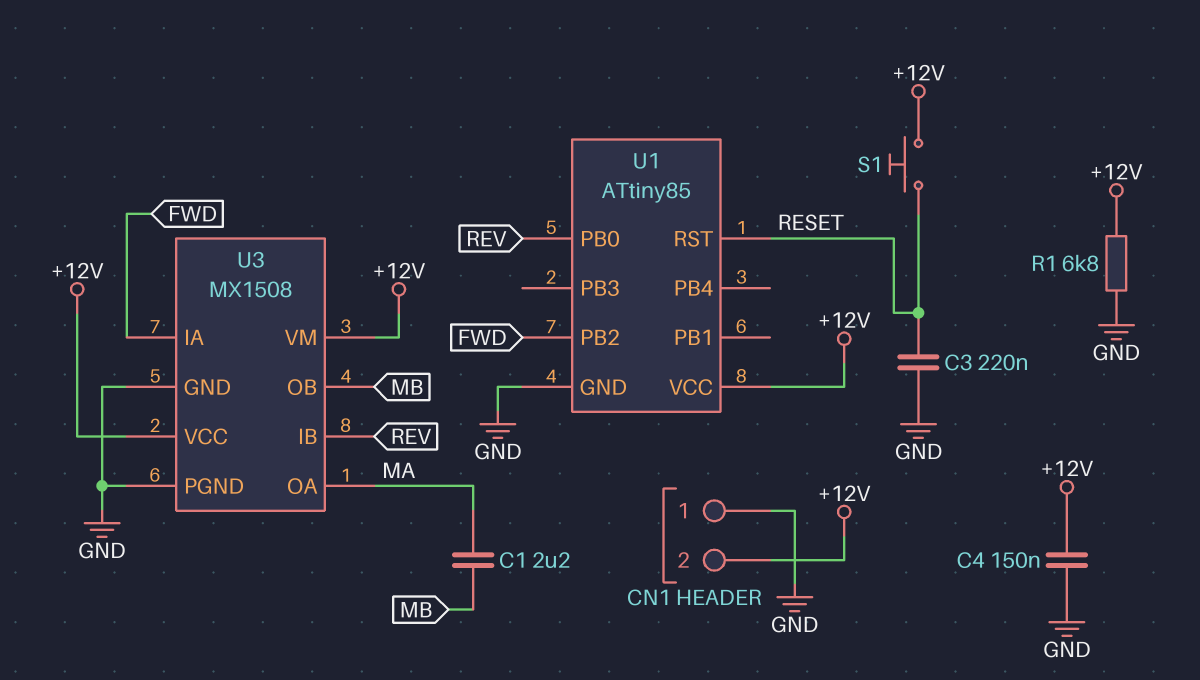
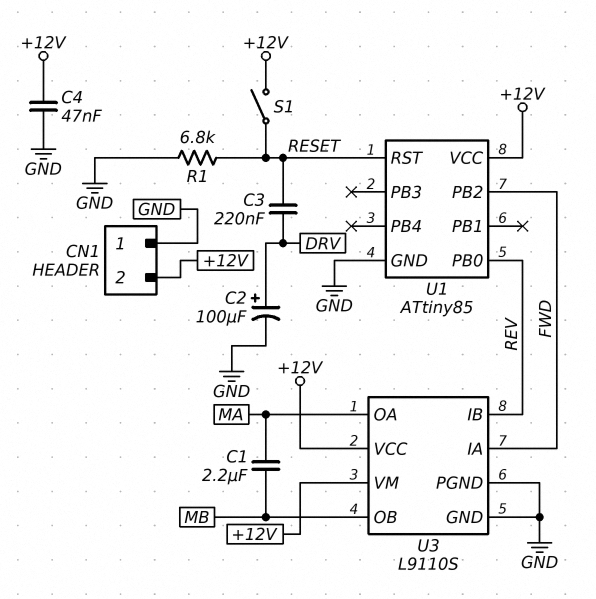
C2: none -> 100uF (plus DRV, minus GND)
C3: 220nF (GND, RESET) -> 220nF (DRV, RESET)
C4: 150nF (+12V, GND) -> 47nF (+12V, GND)
R1: 6.8k (+12V, GND) -> 6.8k (GND, RESET)
S1: button (+12V, RESET) -> switch (+12V, RESET)
U3: MX1508 -> L9110S

